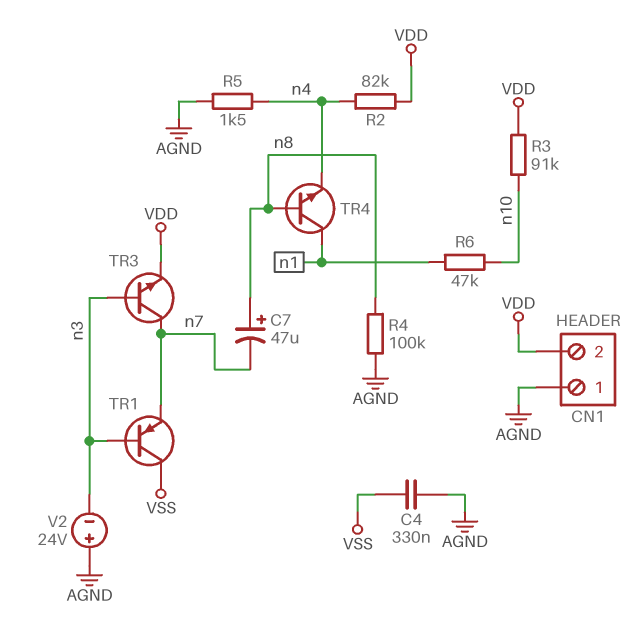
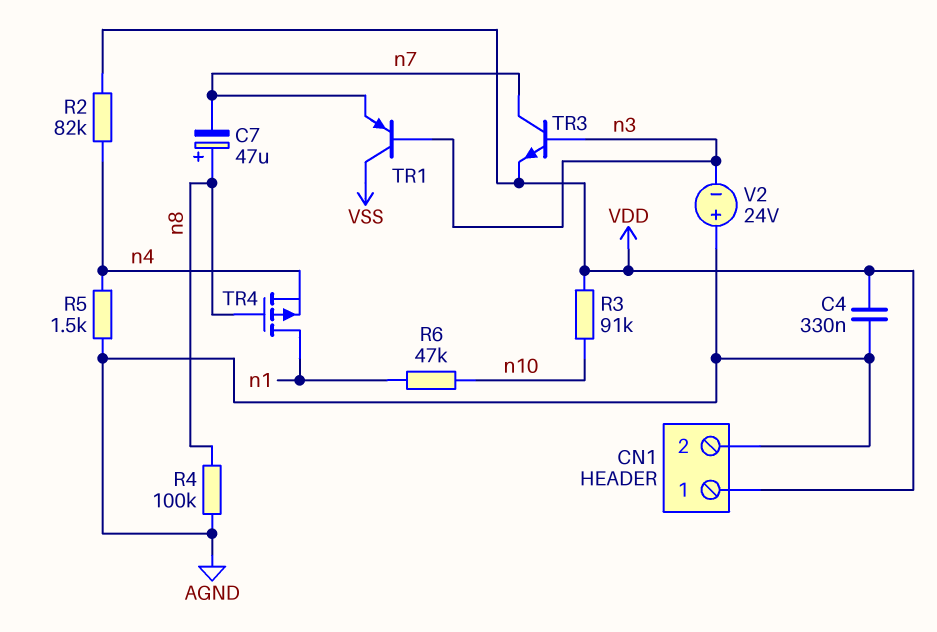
C4: 330nF (AGND, VSS) -> 330nF (AGND, VDD)
CN1 pin 1: AGND -> VDD
CN1 pin 2: VDD -> AGND
TR4: NPN (B n8, C n1, E n4) -> PMOS (G n8, D n1, S n4)

